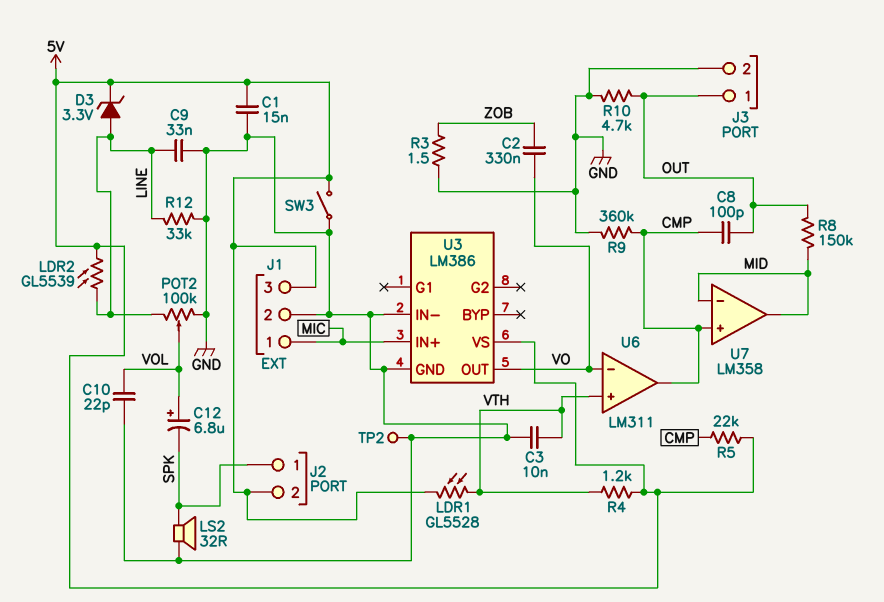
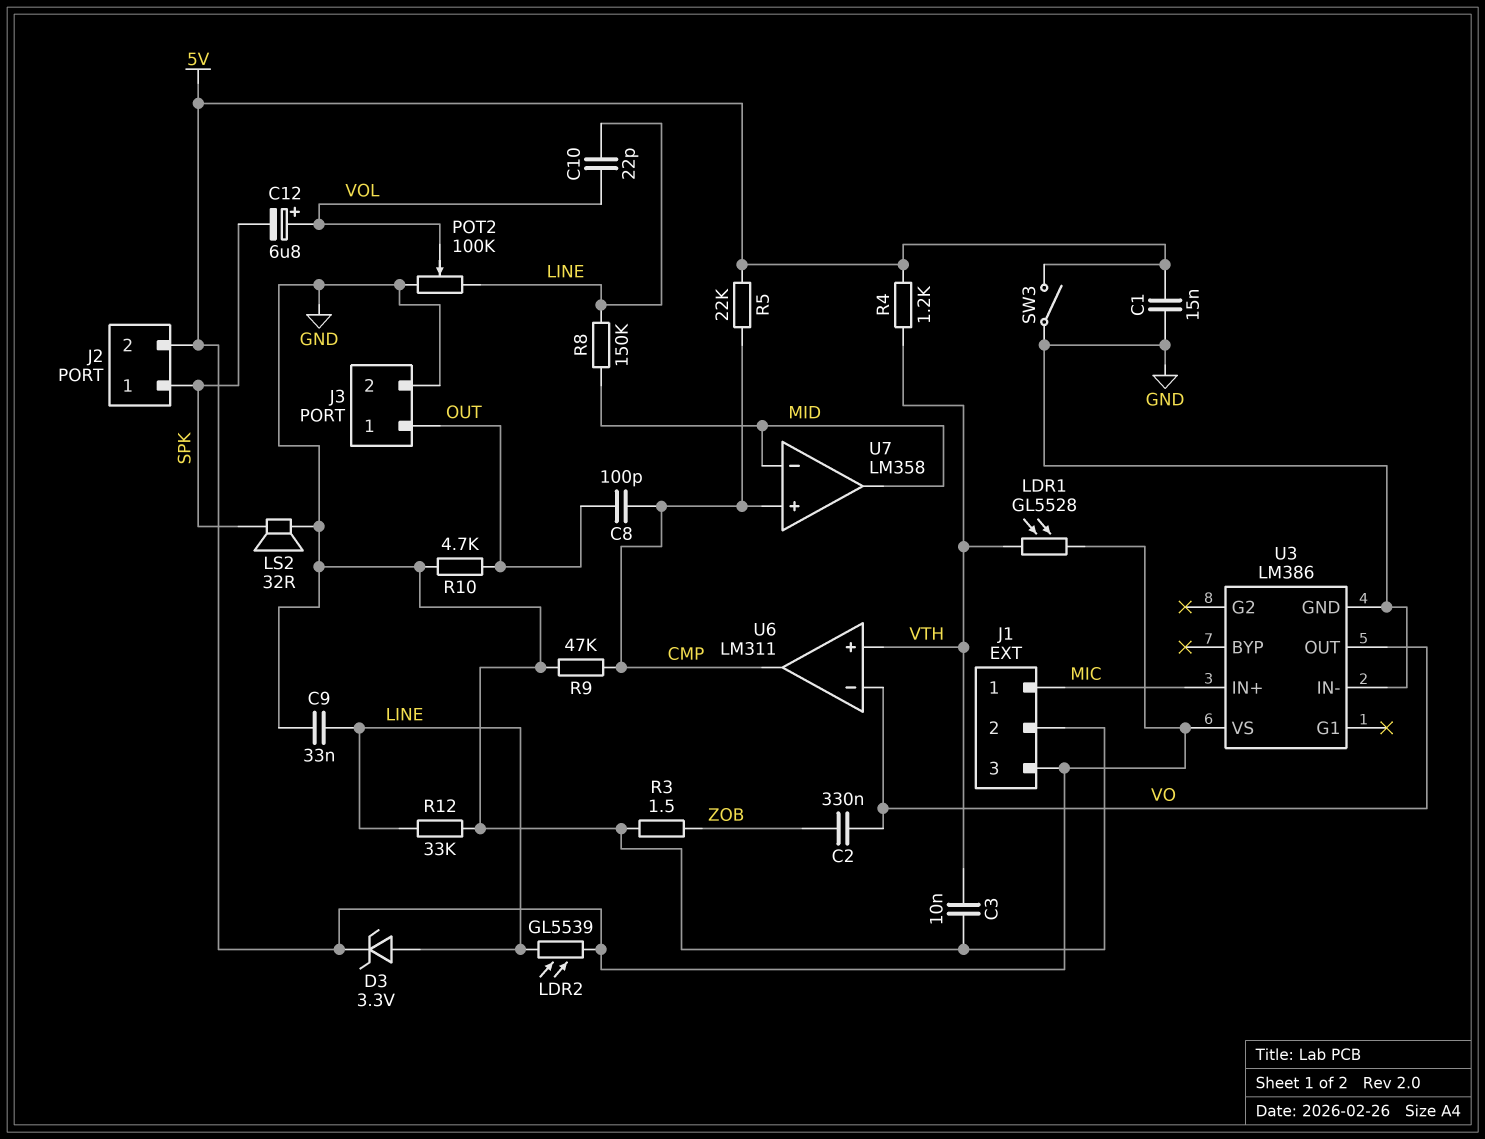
C10: 22pF (GND, VOL) -> 22pF (LINE, VOL)
R8: 150k (MID, OUT) -> 150k (LINE, MID)
R9: 360k (CMP, GND) -> 47k (CMP, GND)
TP2: test point (GND) -> none

